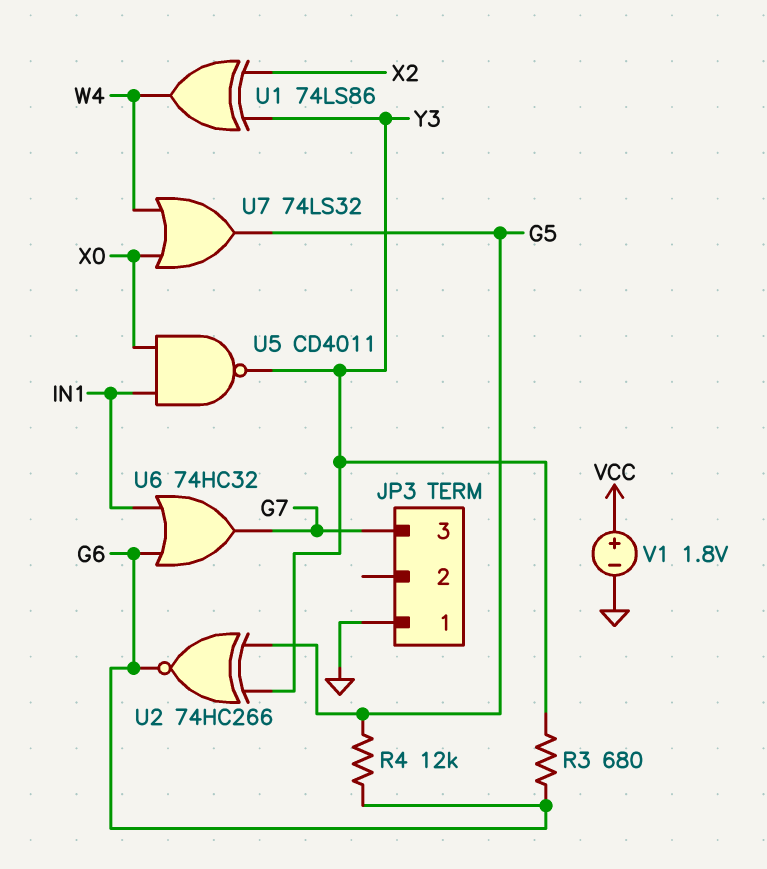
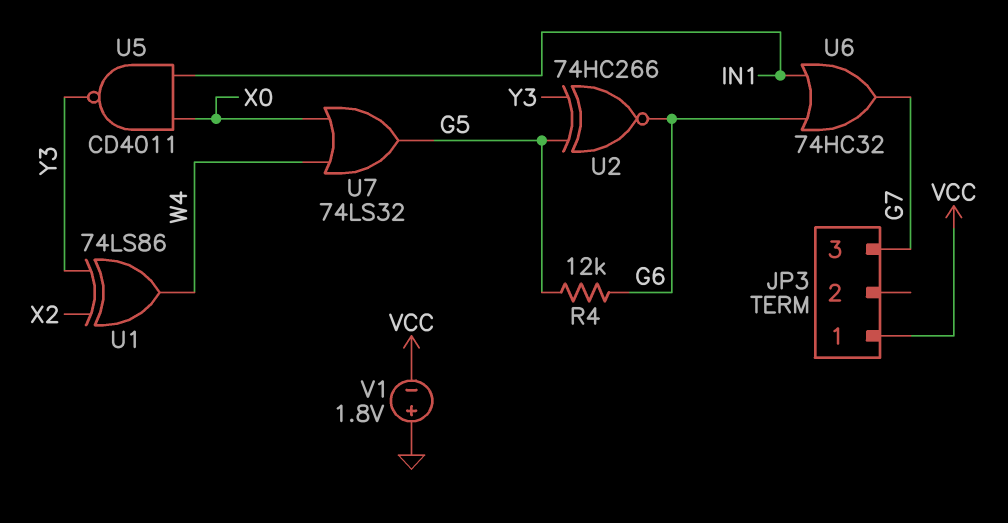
JP3 pin 1: GND -> VCC
R3: 680 (G6, Y3) -> none
V1: 1.8V (plus VCC, minus GND) -> 1.8V (plus GND, minus VCC)

